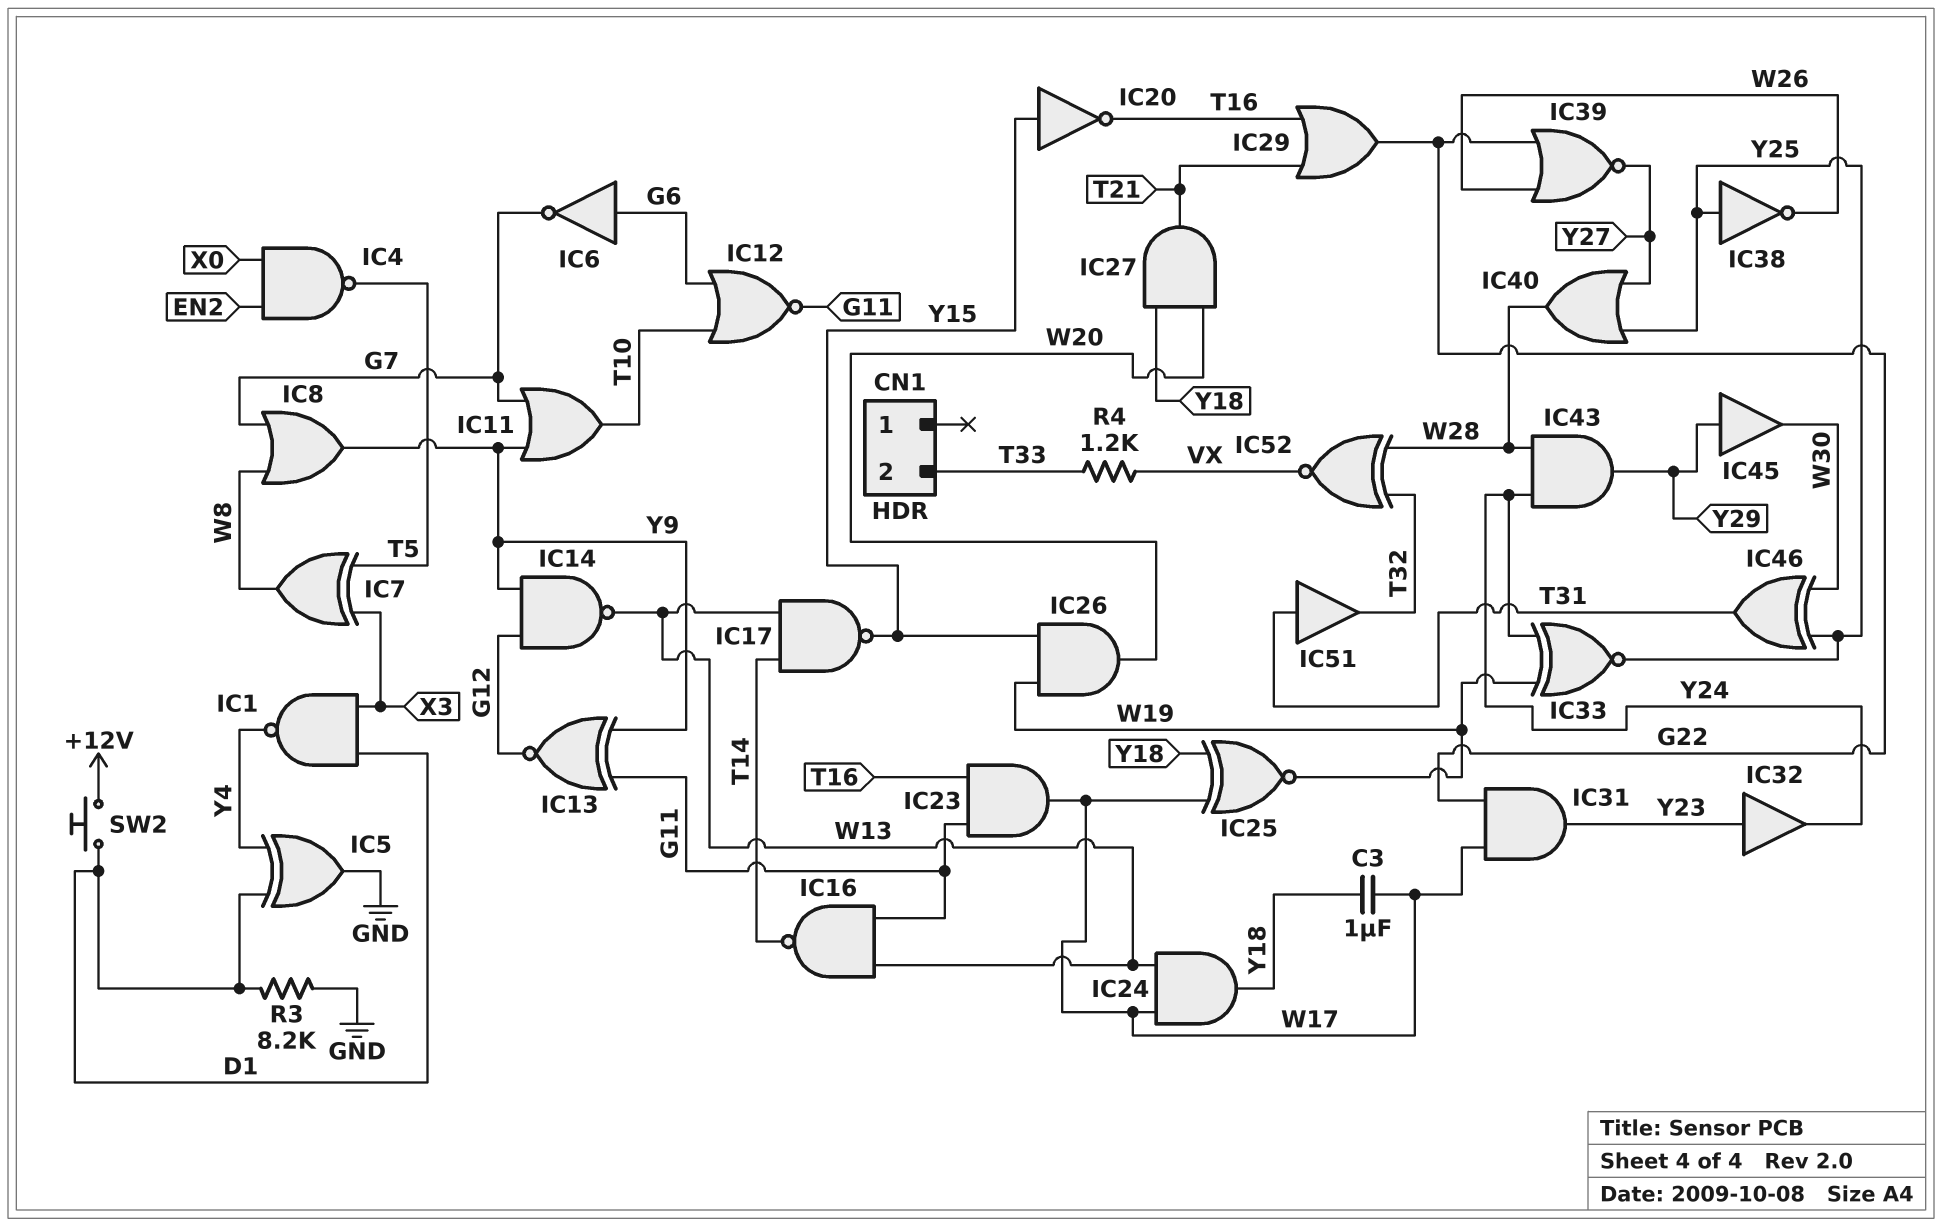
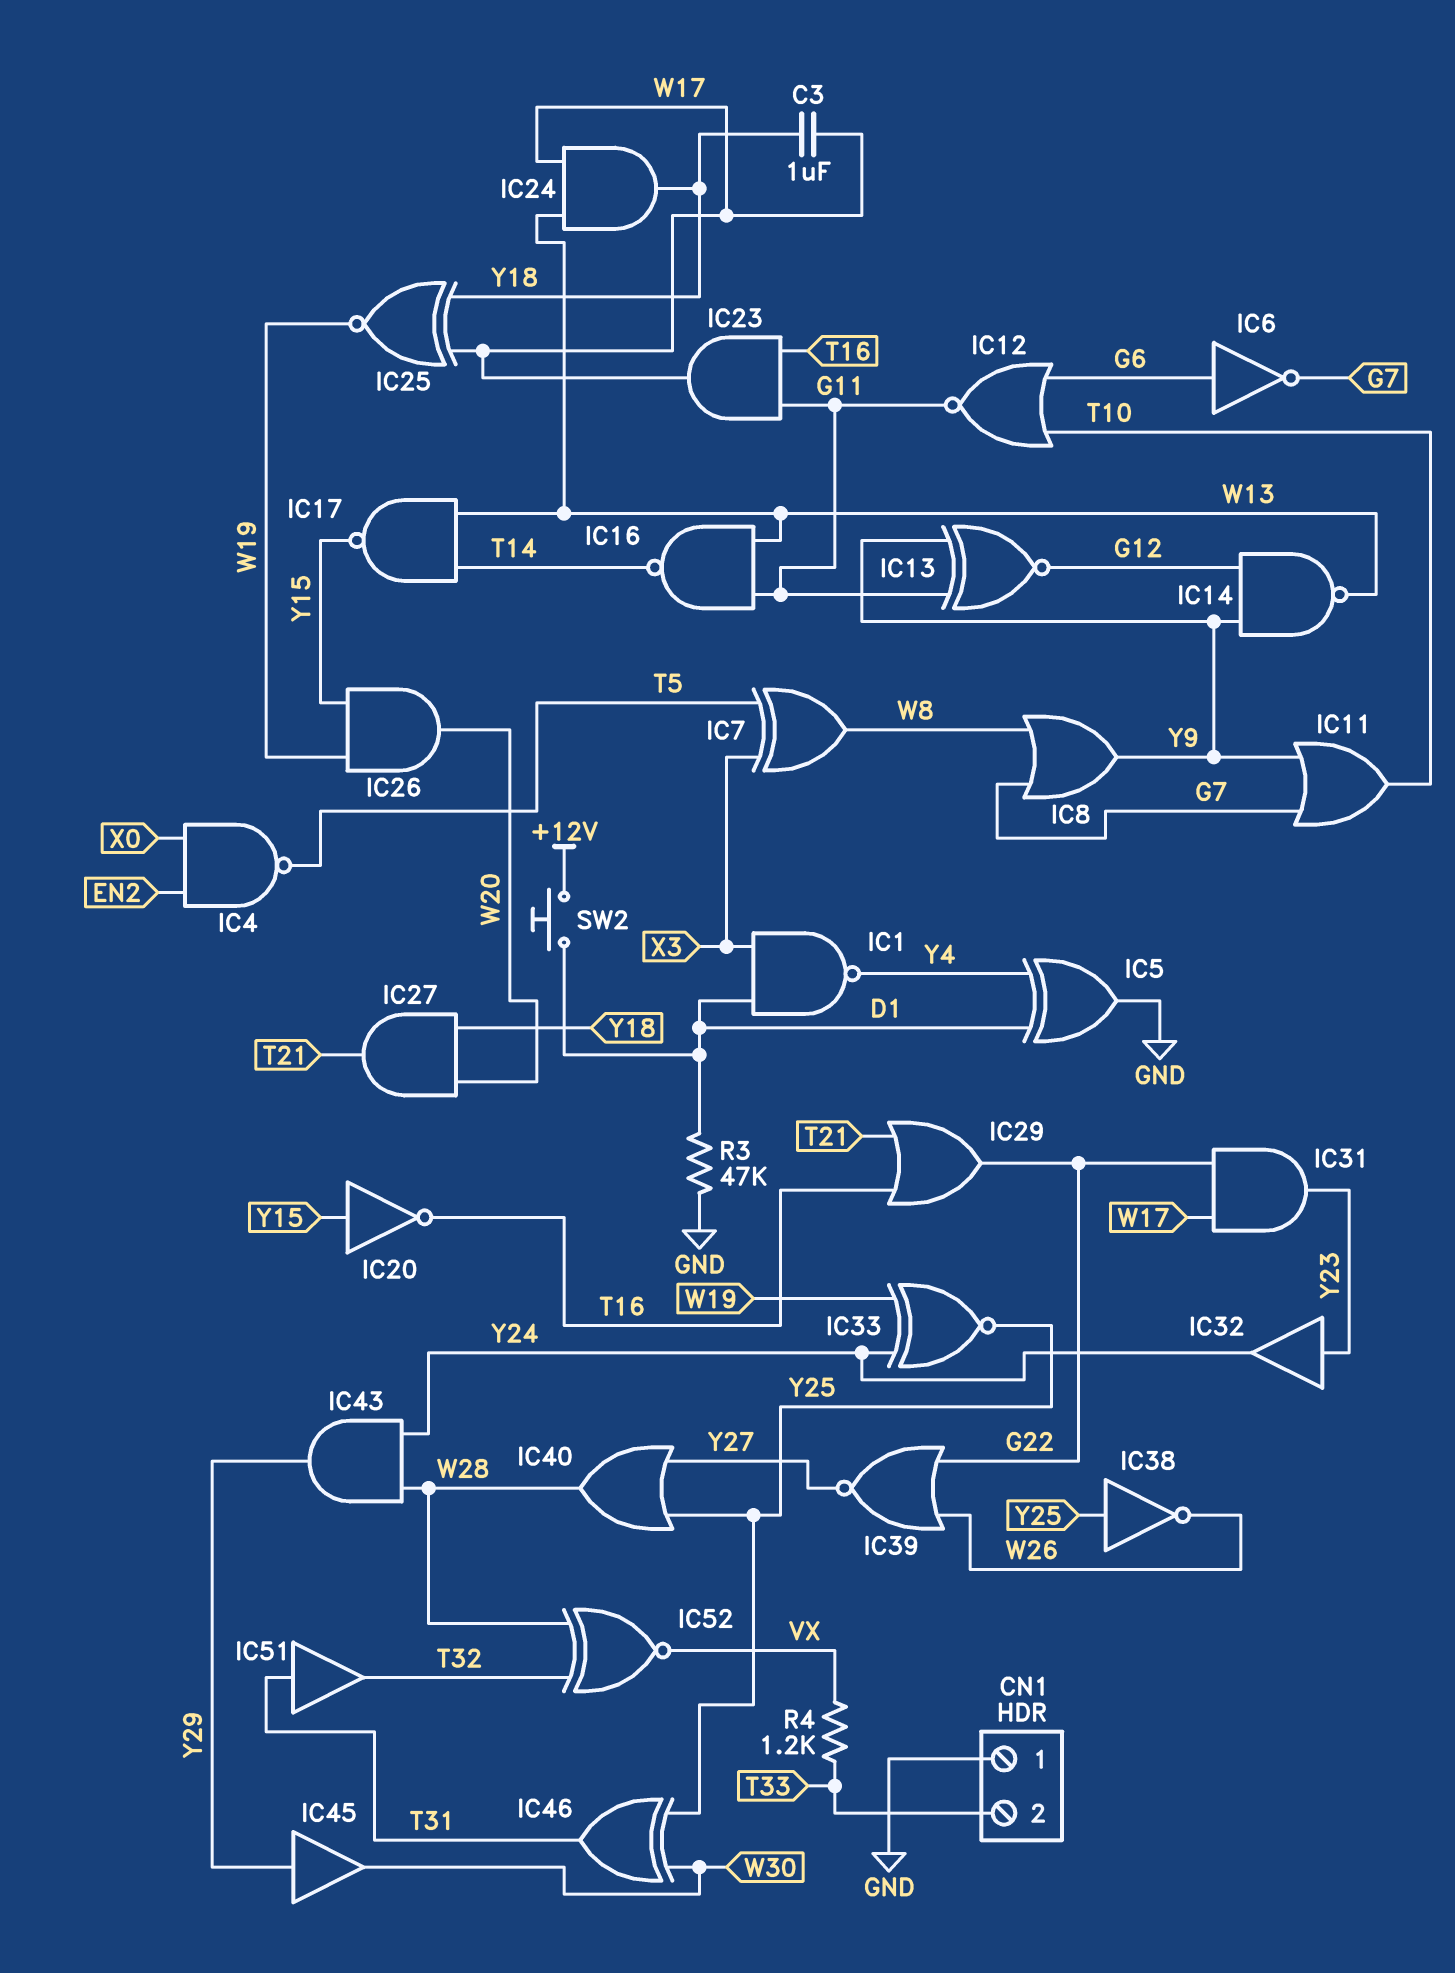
CN1 pin 1: none -> GND
R3: 8.2k (D1, GND) -> 47k (D1, GND)

